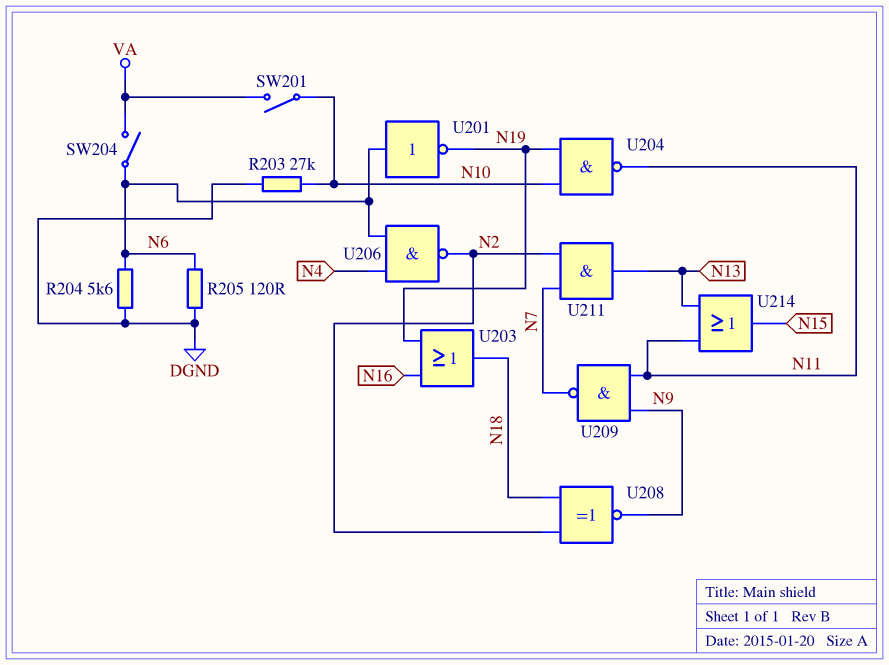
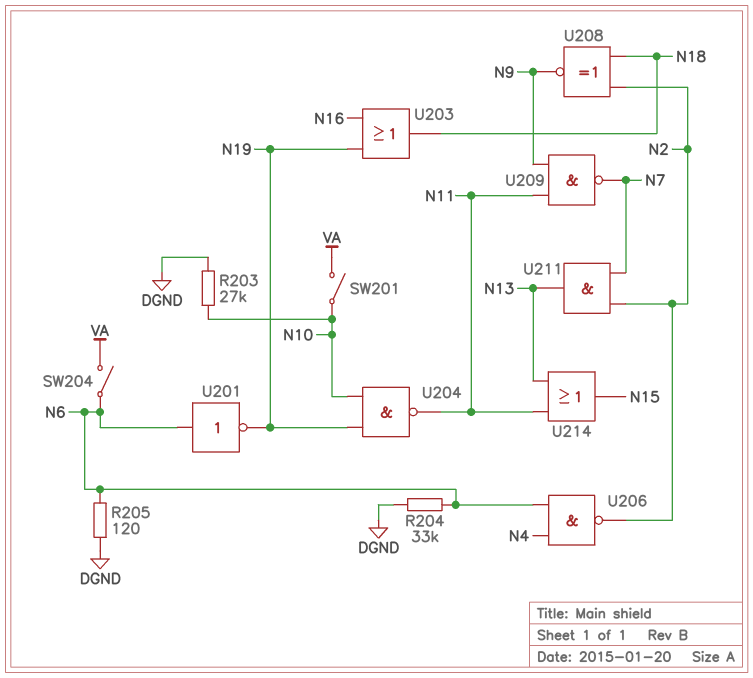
R204: 5.6k (DGND, N6) -> 33k (DGND, N6)

